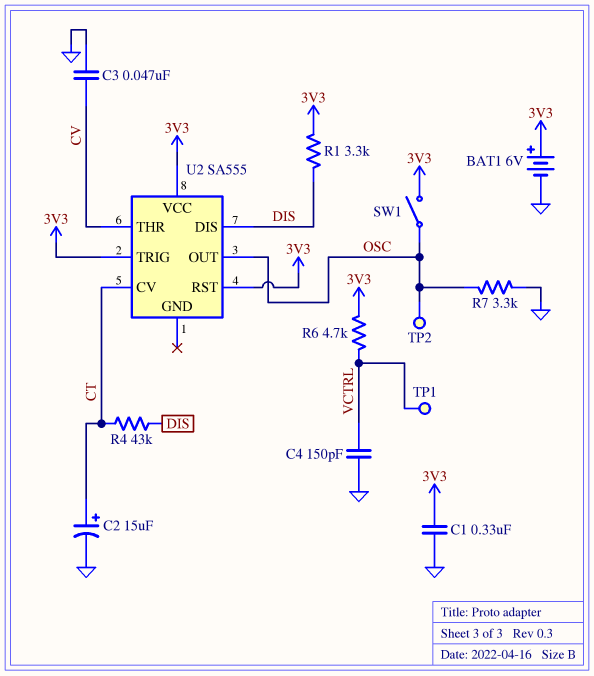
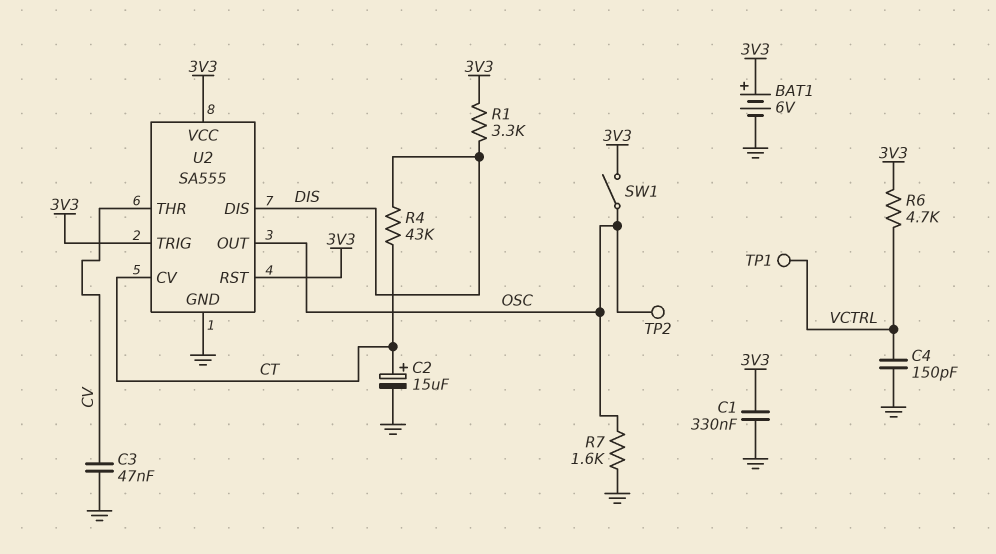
R7: 3.3k (GND, OSC) -> 1.6k (GND, OSC)
U2 pin GND: none -> GND

